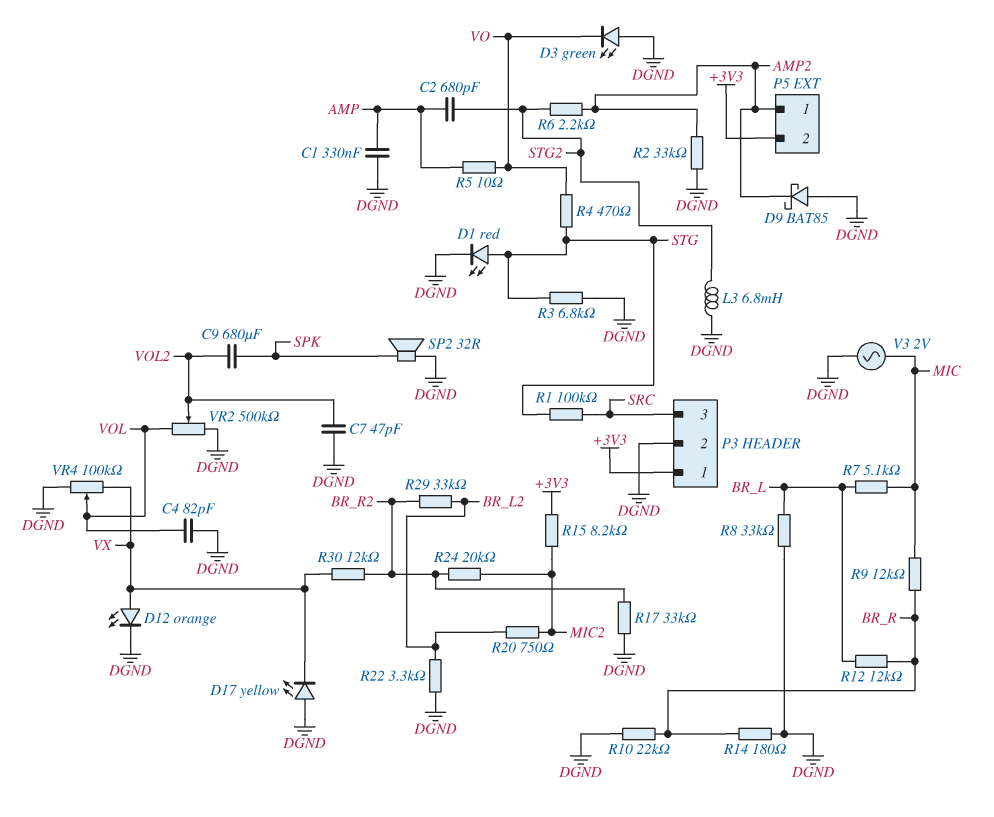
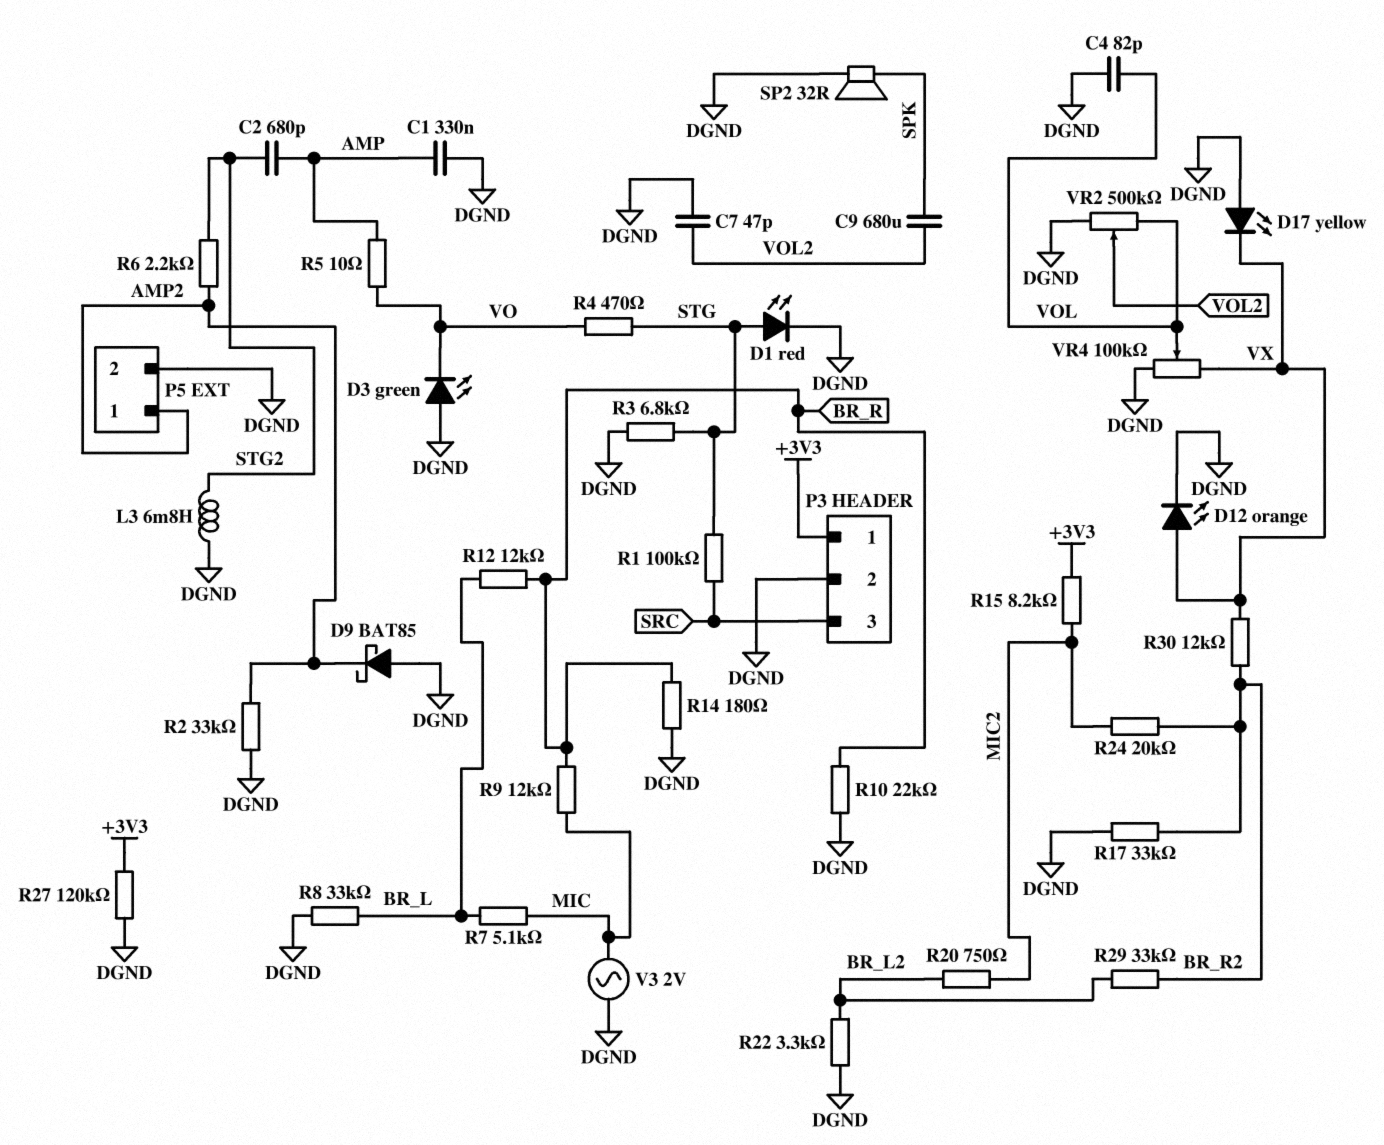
P5 pin 2: +3V3 -> DGND
R27: none -> 120k (+3V3, DGND)

